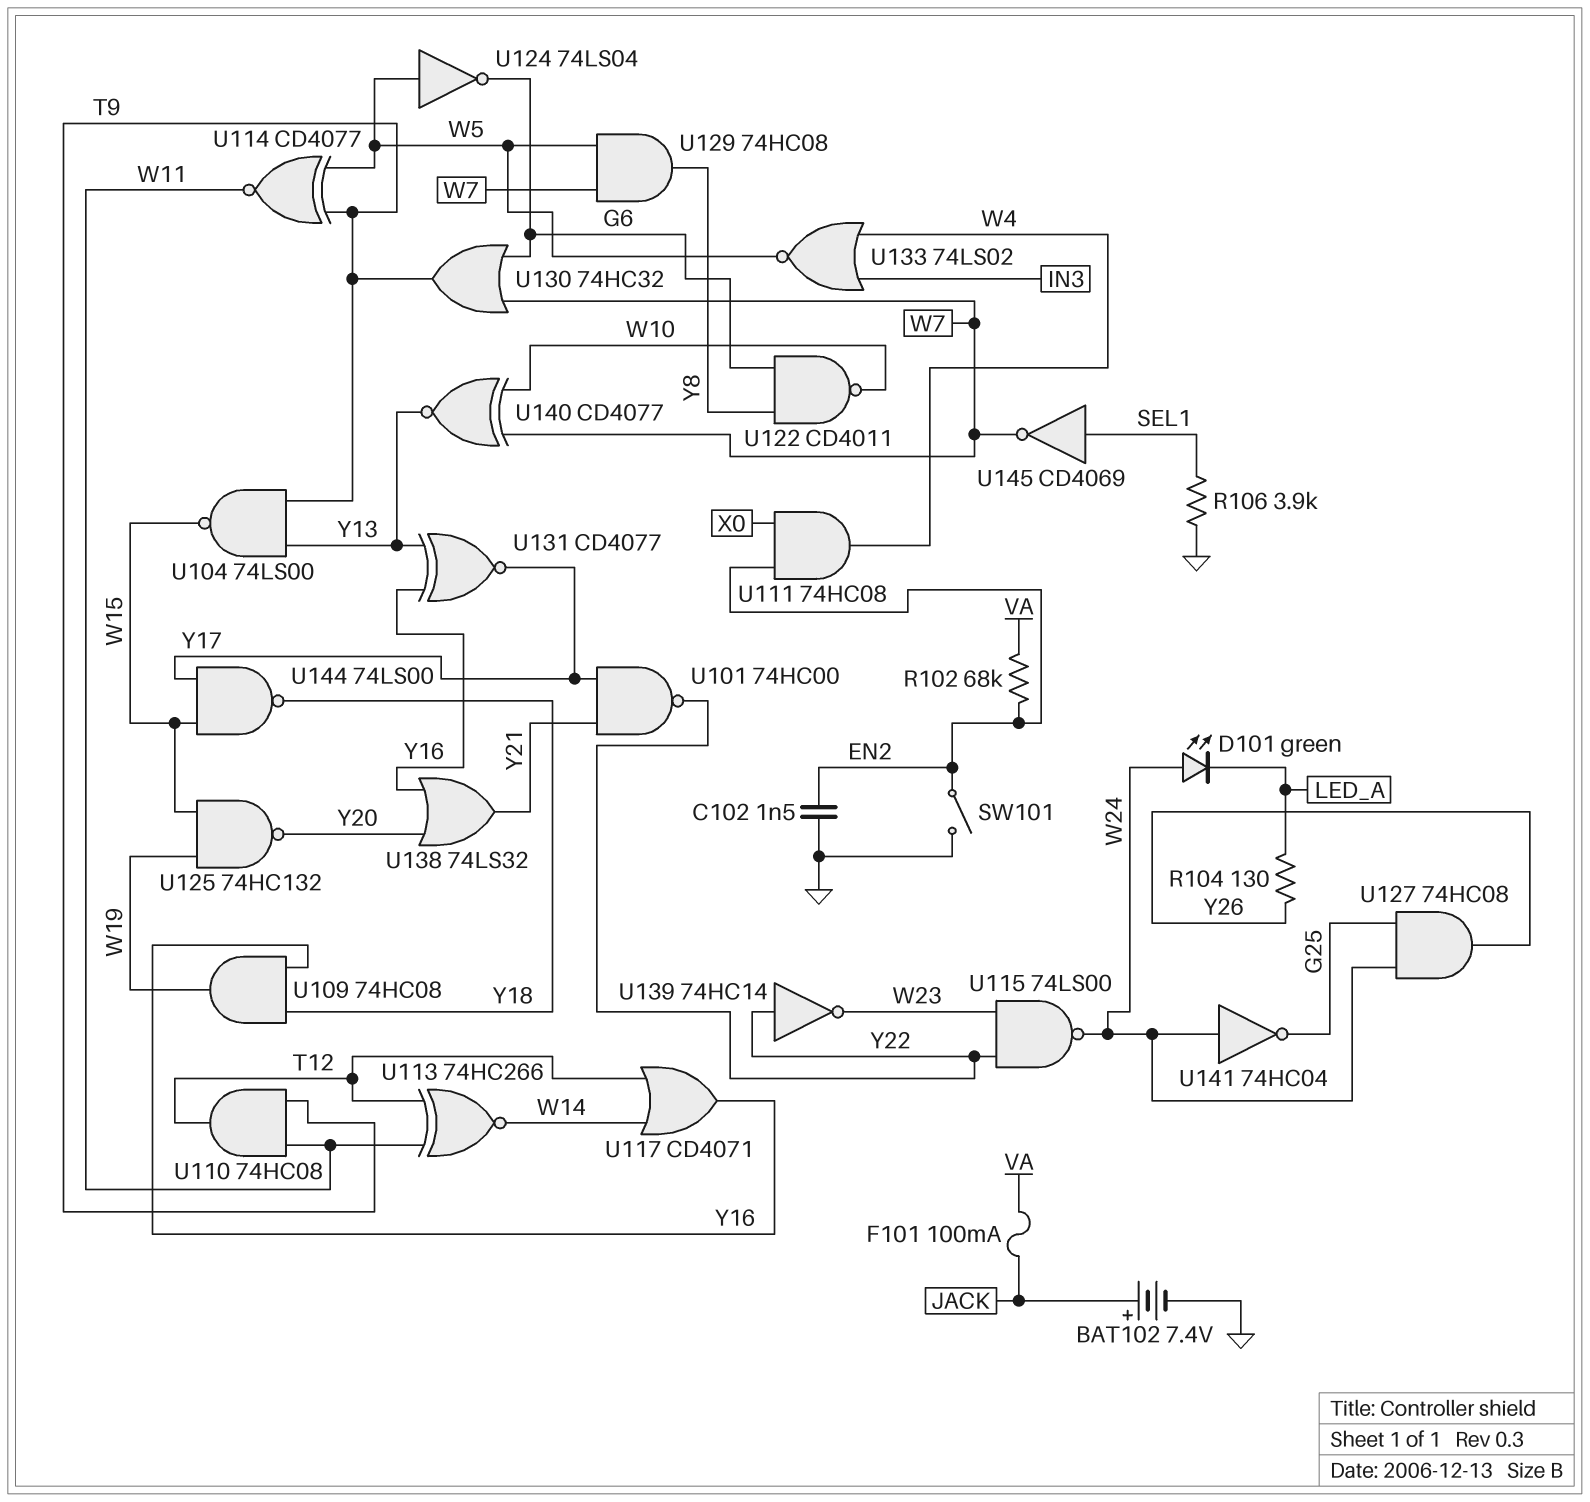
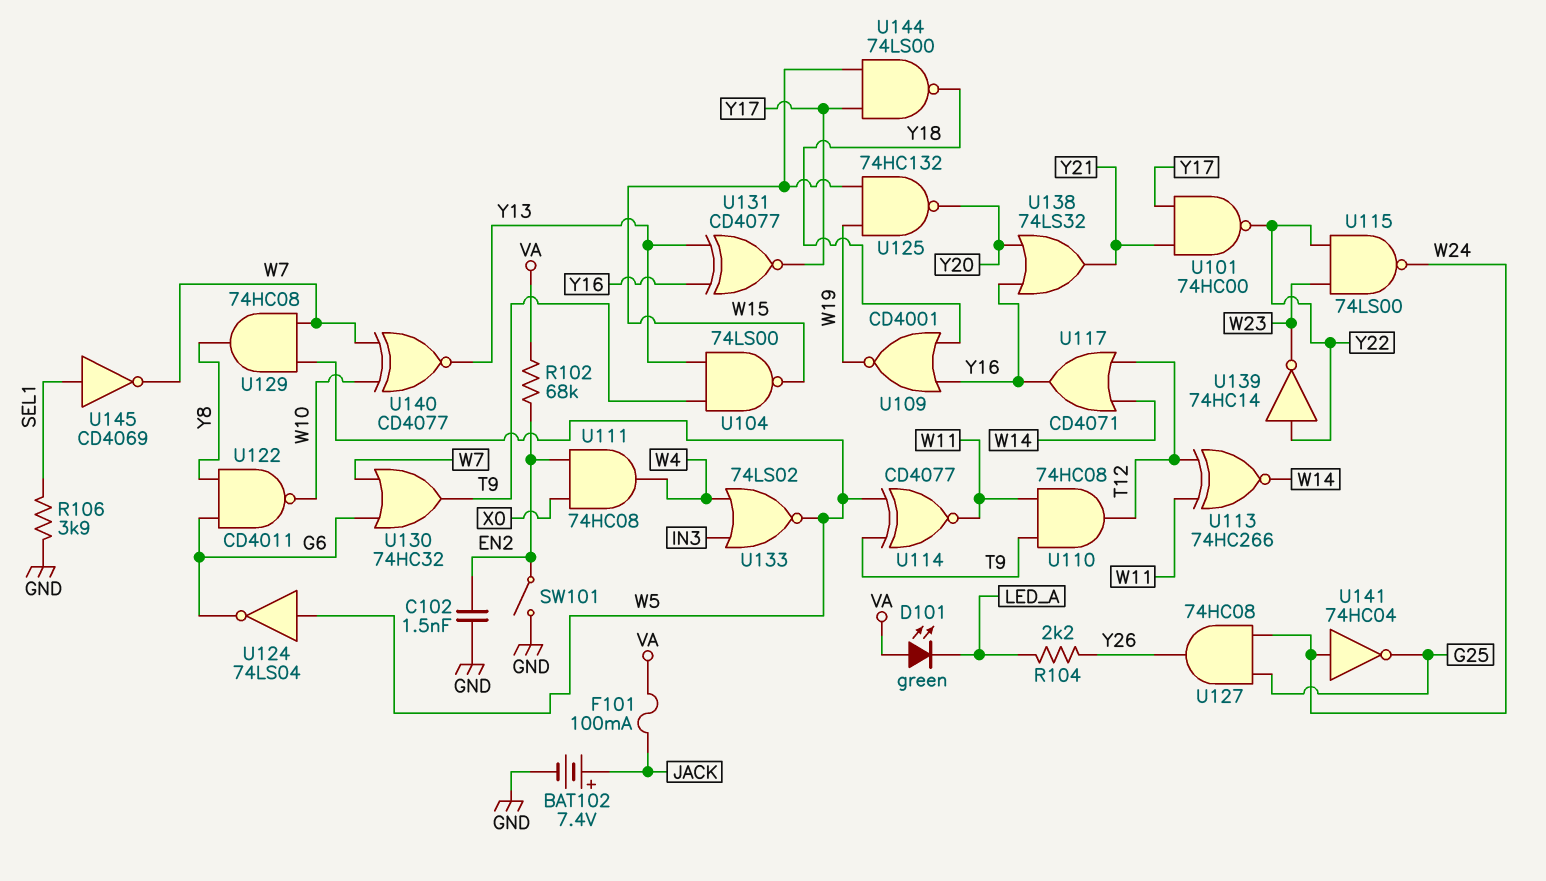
D101: LED green (A W24, K LED_A) -> LED green (A VA, K LED_A)
R104: 130 (LED_A, Y26) -> 2.2k (LED_A, Y26)
U109: AND 74HC08 (in Y16, in Y18, out W19) -> NOR CD4001 (in Y16, in Y18, out W19)

